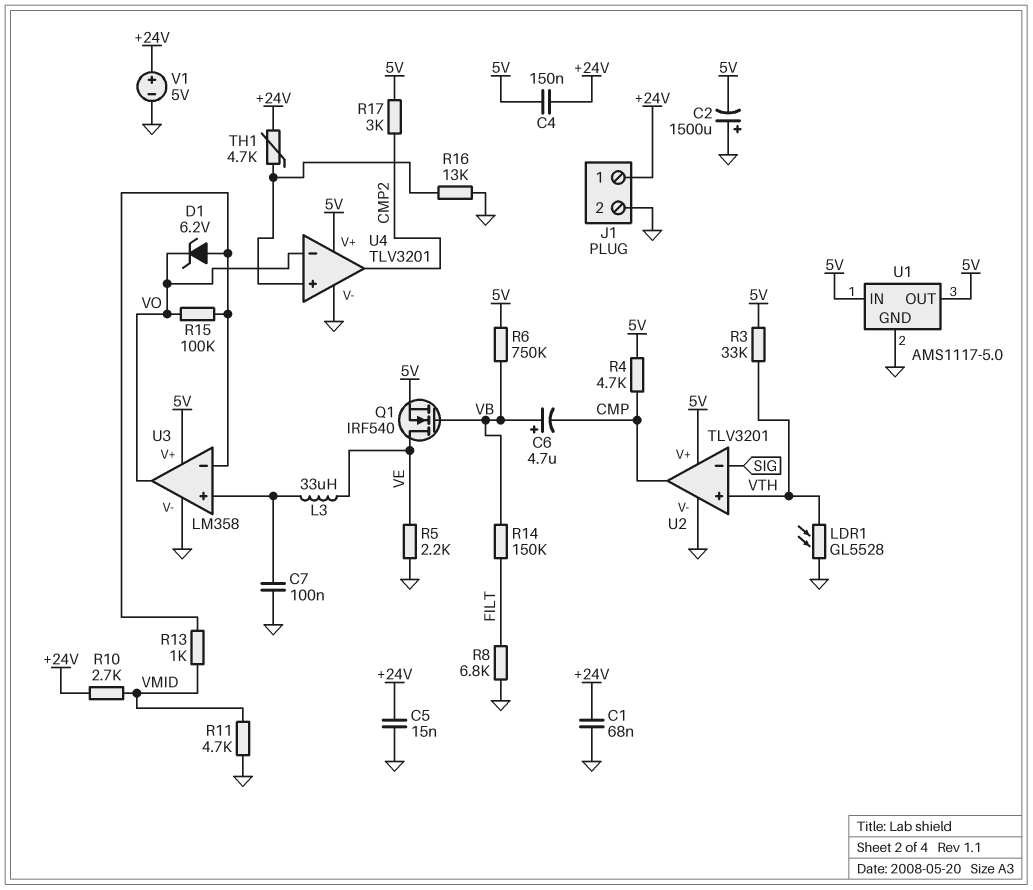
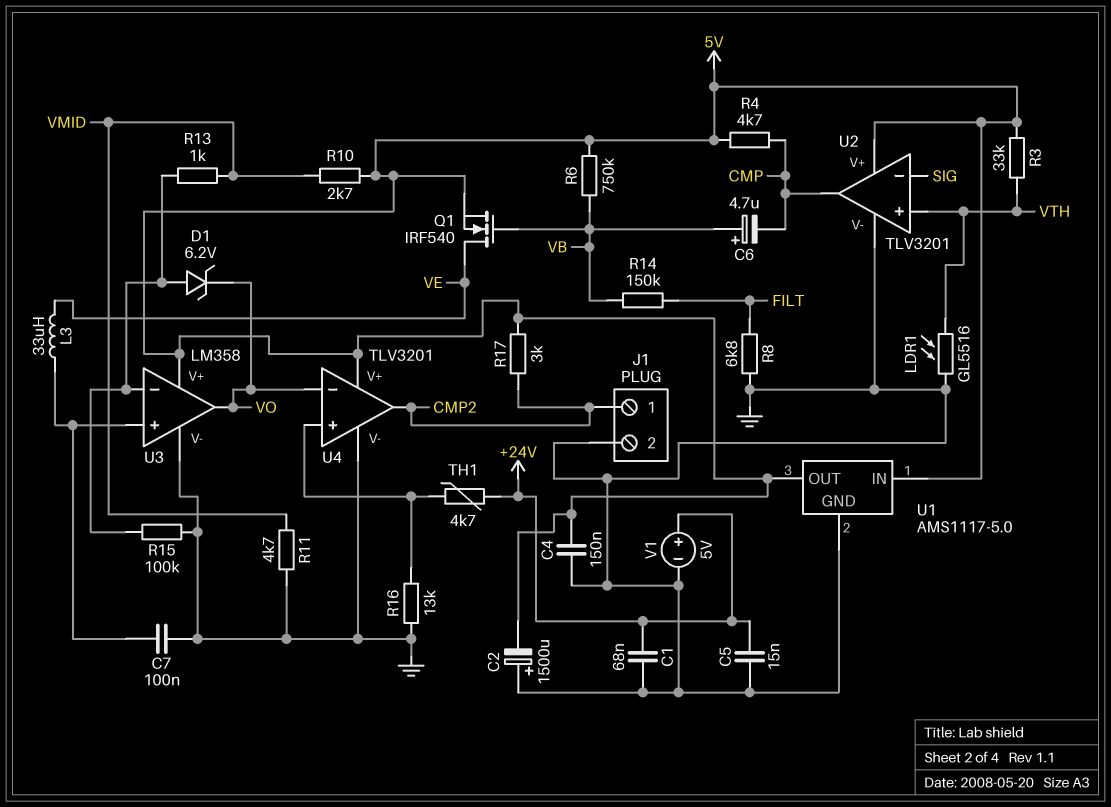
C4: 150nF (+24V, 5V) -> 150nF (5V, GND)
J1 pin 1: +24V -> CMP2
LDR1: GL5528 (GND, VTH) -> GL5516 (GND, VTH)
R5: 2.2k (GND, VE) -> none
R10: 2.7k (+24V, VMID) -> 2.7k (5V, VMID)
R15: 100k (U3/in-, VO) -> 100k (GND, U3/in-)

